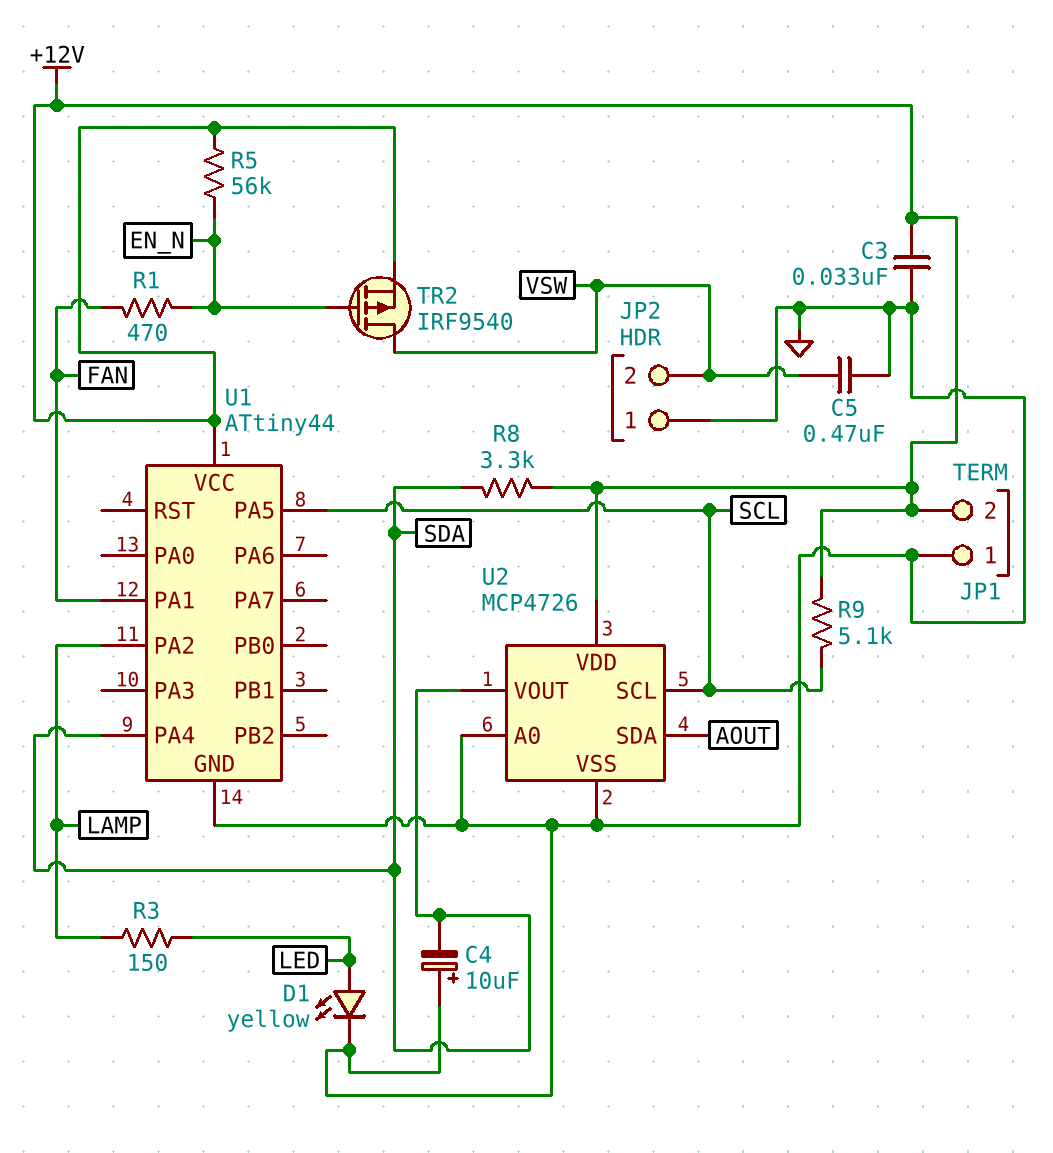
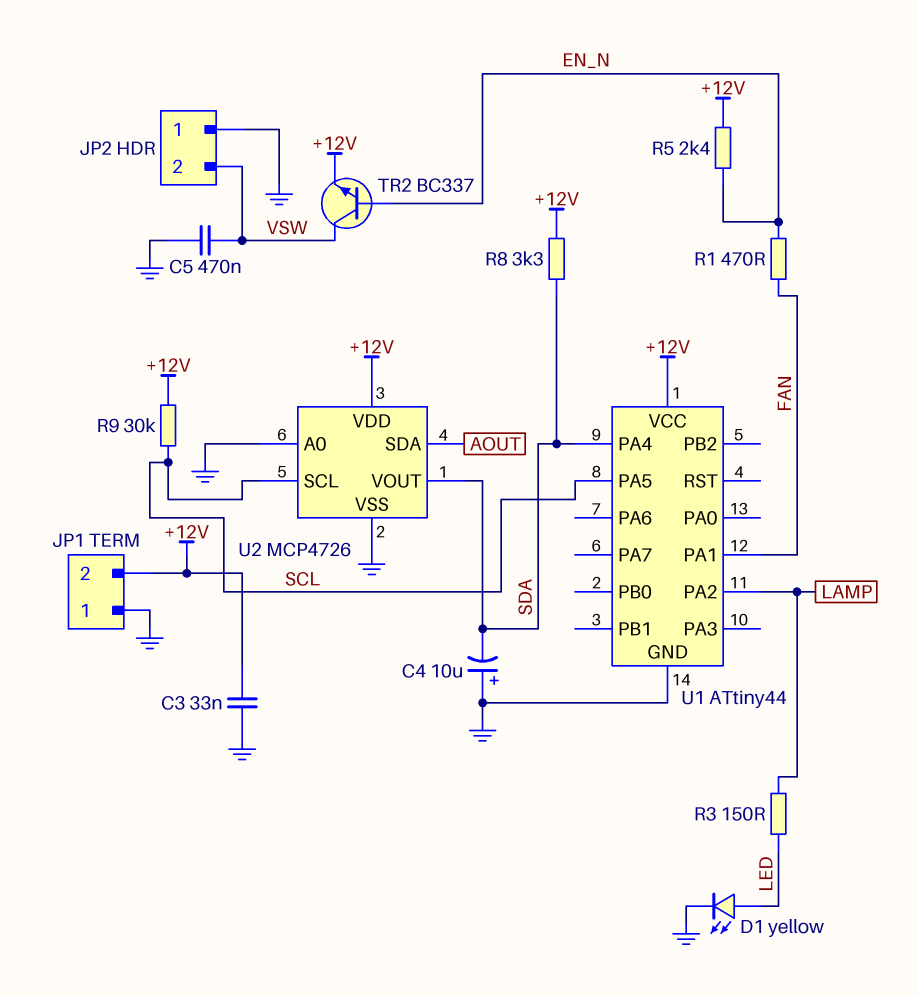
R5: 56k (+12V, EN_N) -> 2.4k (+12V, EN_N)
R9: 5.1k (+12V, SCL) -> 30k (+12V, SCL)
TR2: PMOS IRF9540 (G EN_N, D VSW, S +12V) -> NPN BC337 (B EN_N, C VSW, E +12V)

